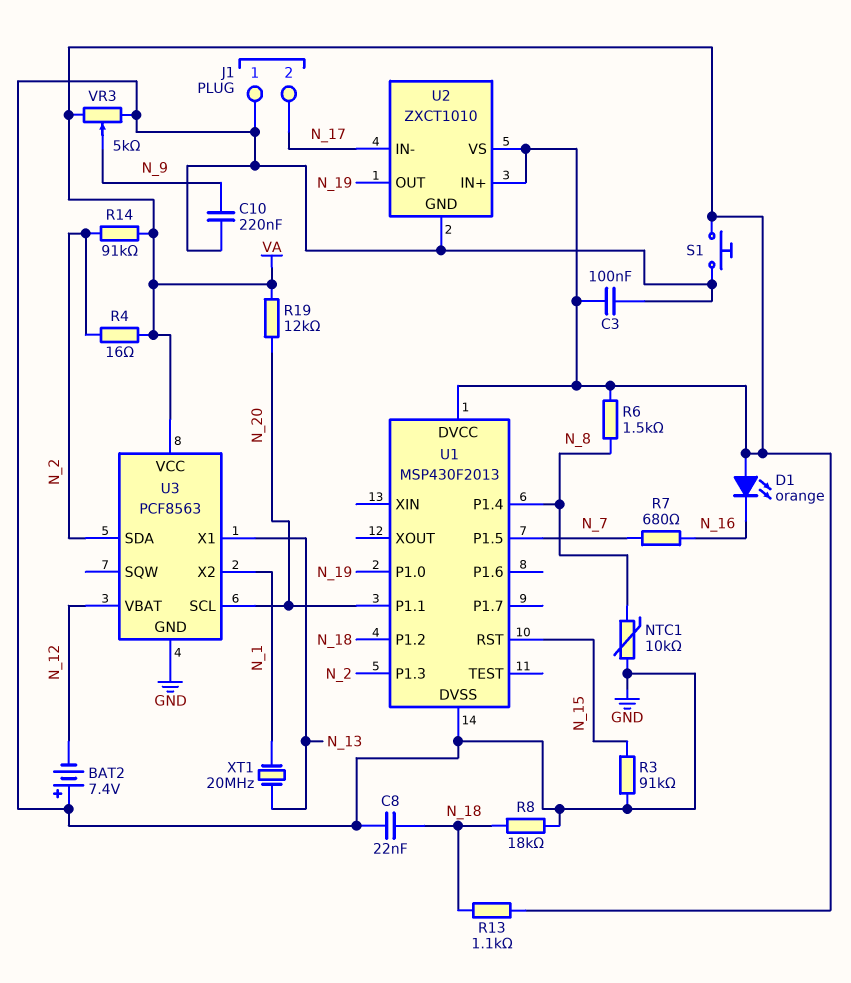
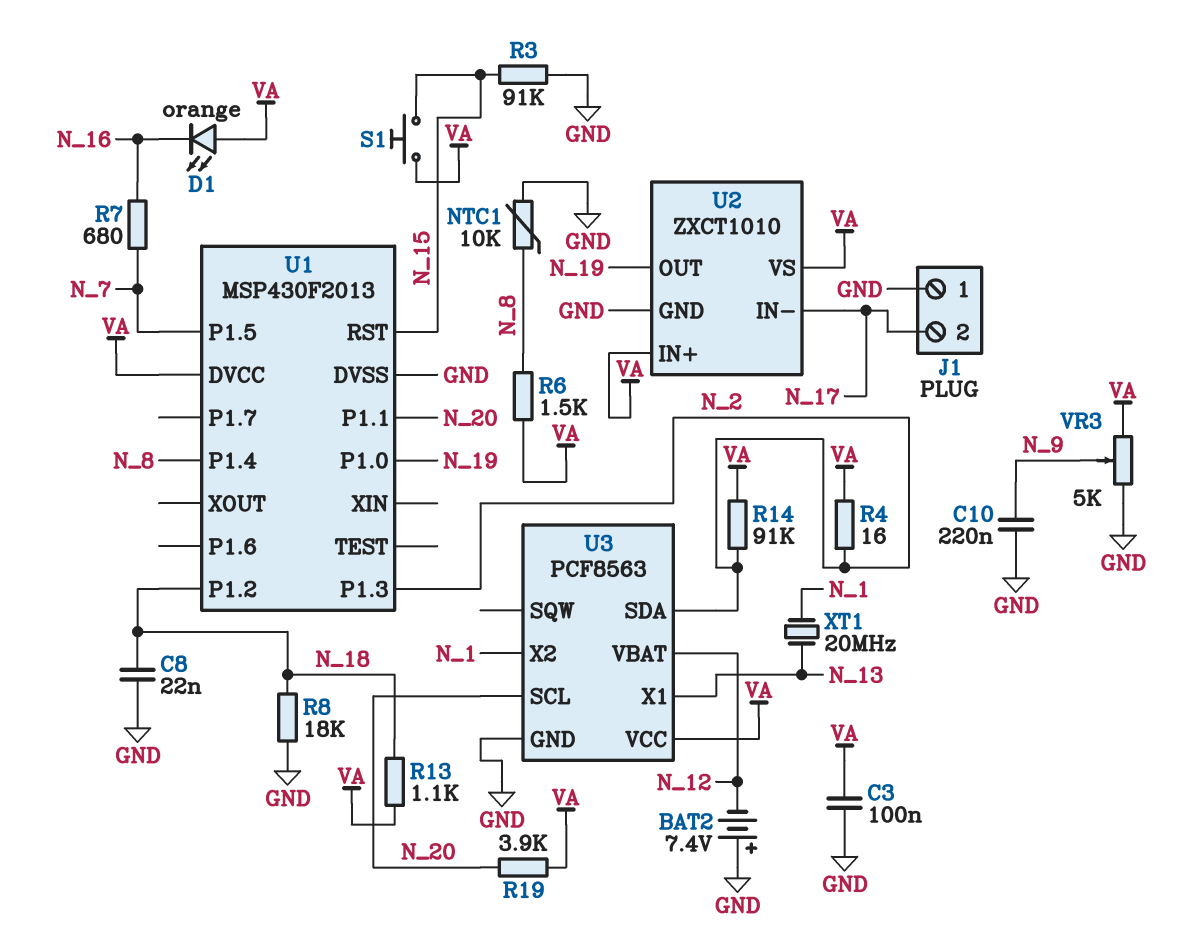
R19: 12k (N_20, VA) -> 3.9k (N_20, VA)
S1: button (GND, VA) -> button (N_15, VA)

